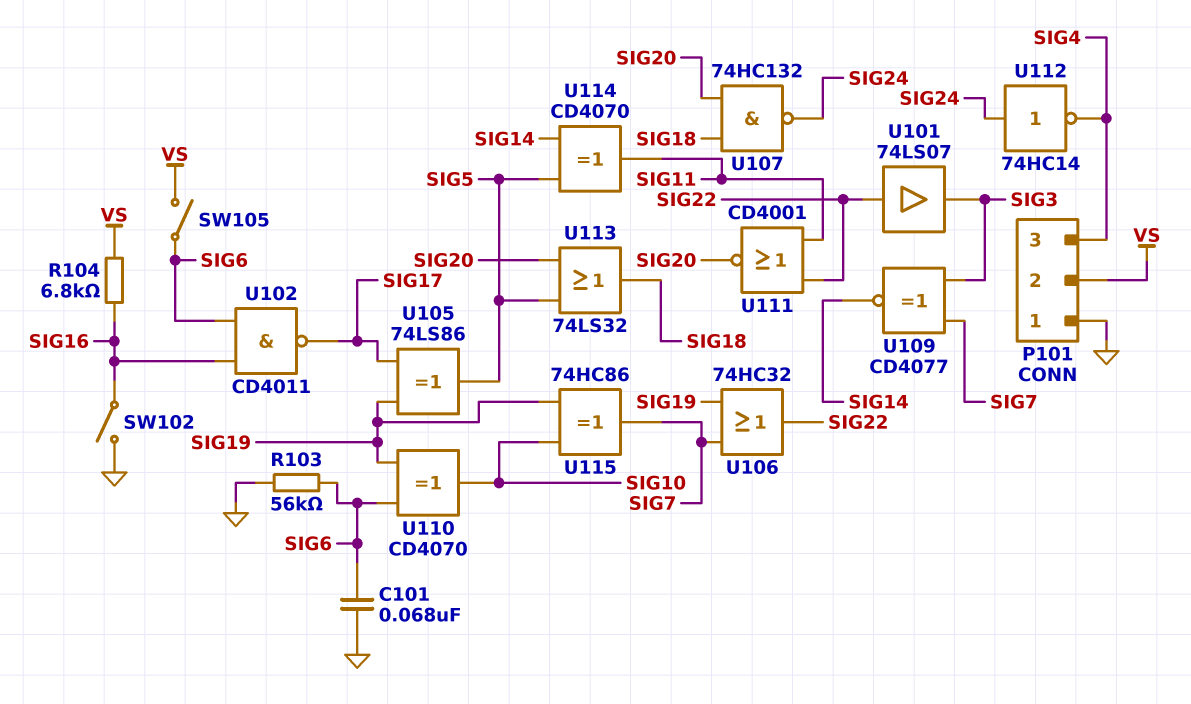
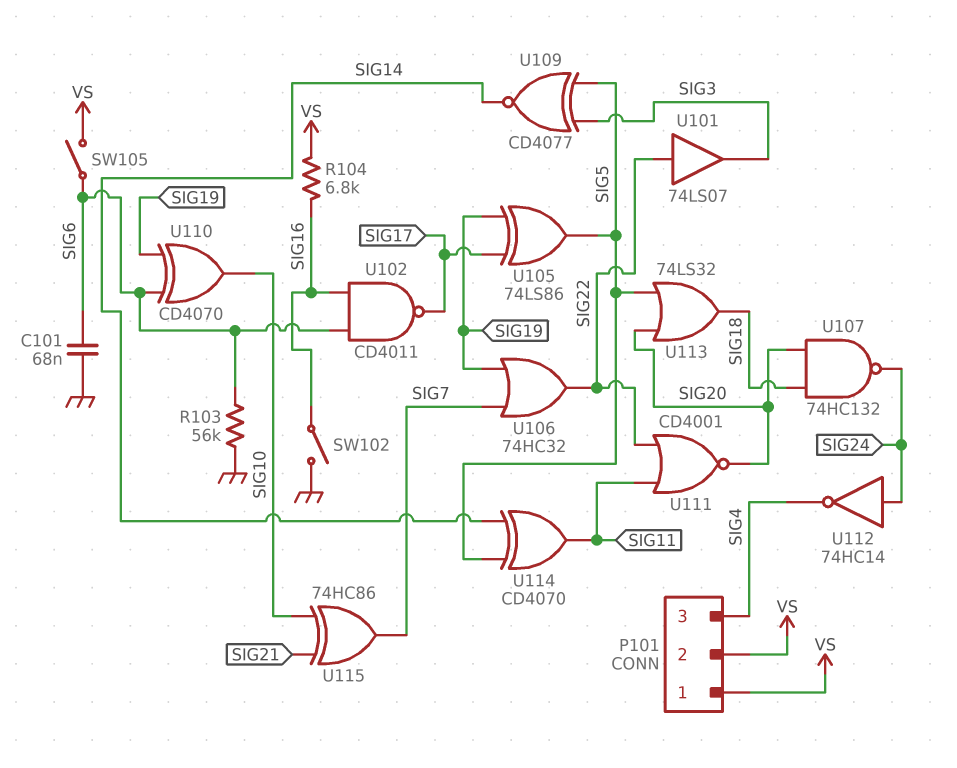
P101 pin 1: GND -> VS
U109: XNOR CD4077 (in SIG3, in SIG7, out SIG14) -> XNOR CD4077 (in SIG3, in SIG5, out SIG14)
U115: XOR 74HC86 (in SIG10, in SIG19, out SIG7) -> XOR 74HC86 (in SIG10, in SIG21, out SIG7)

